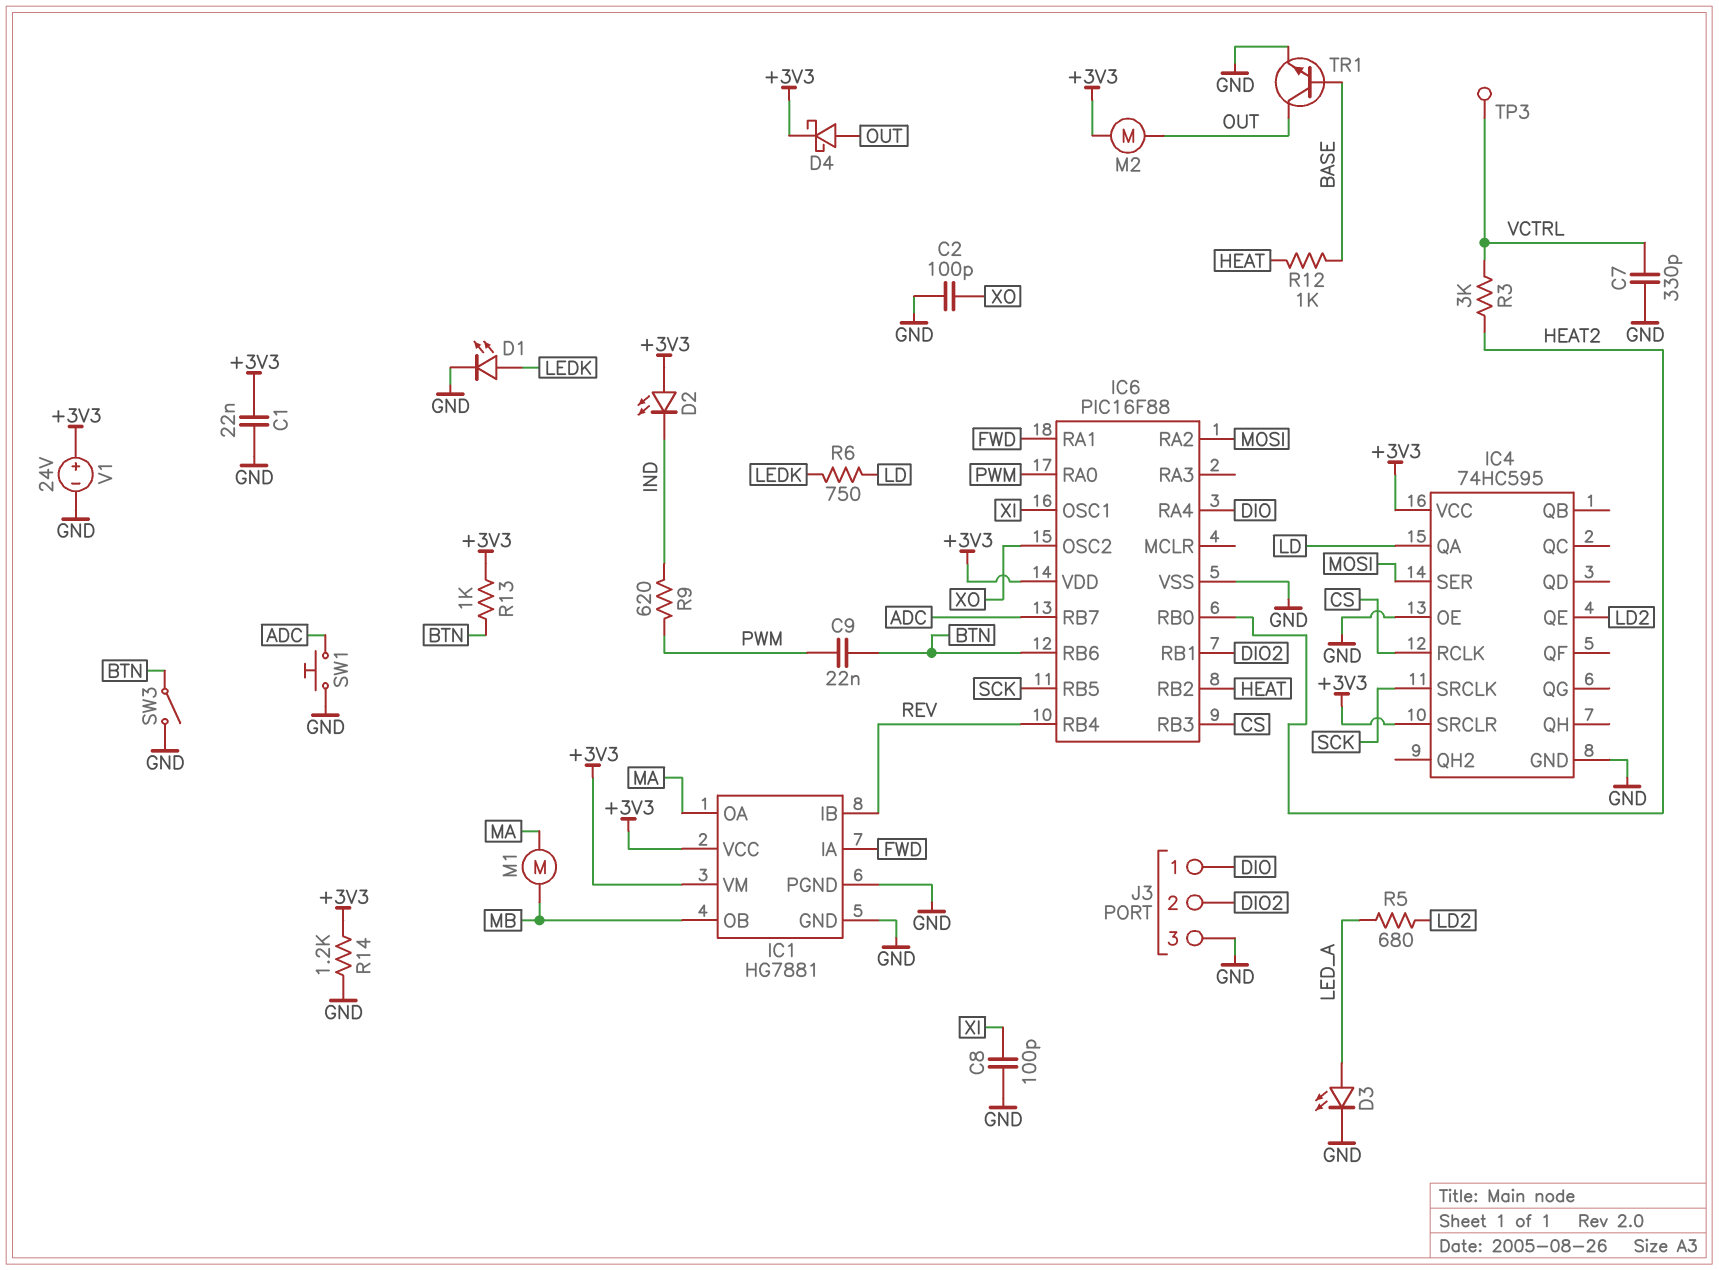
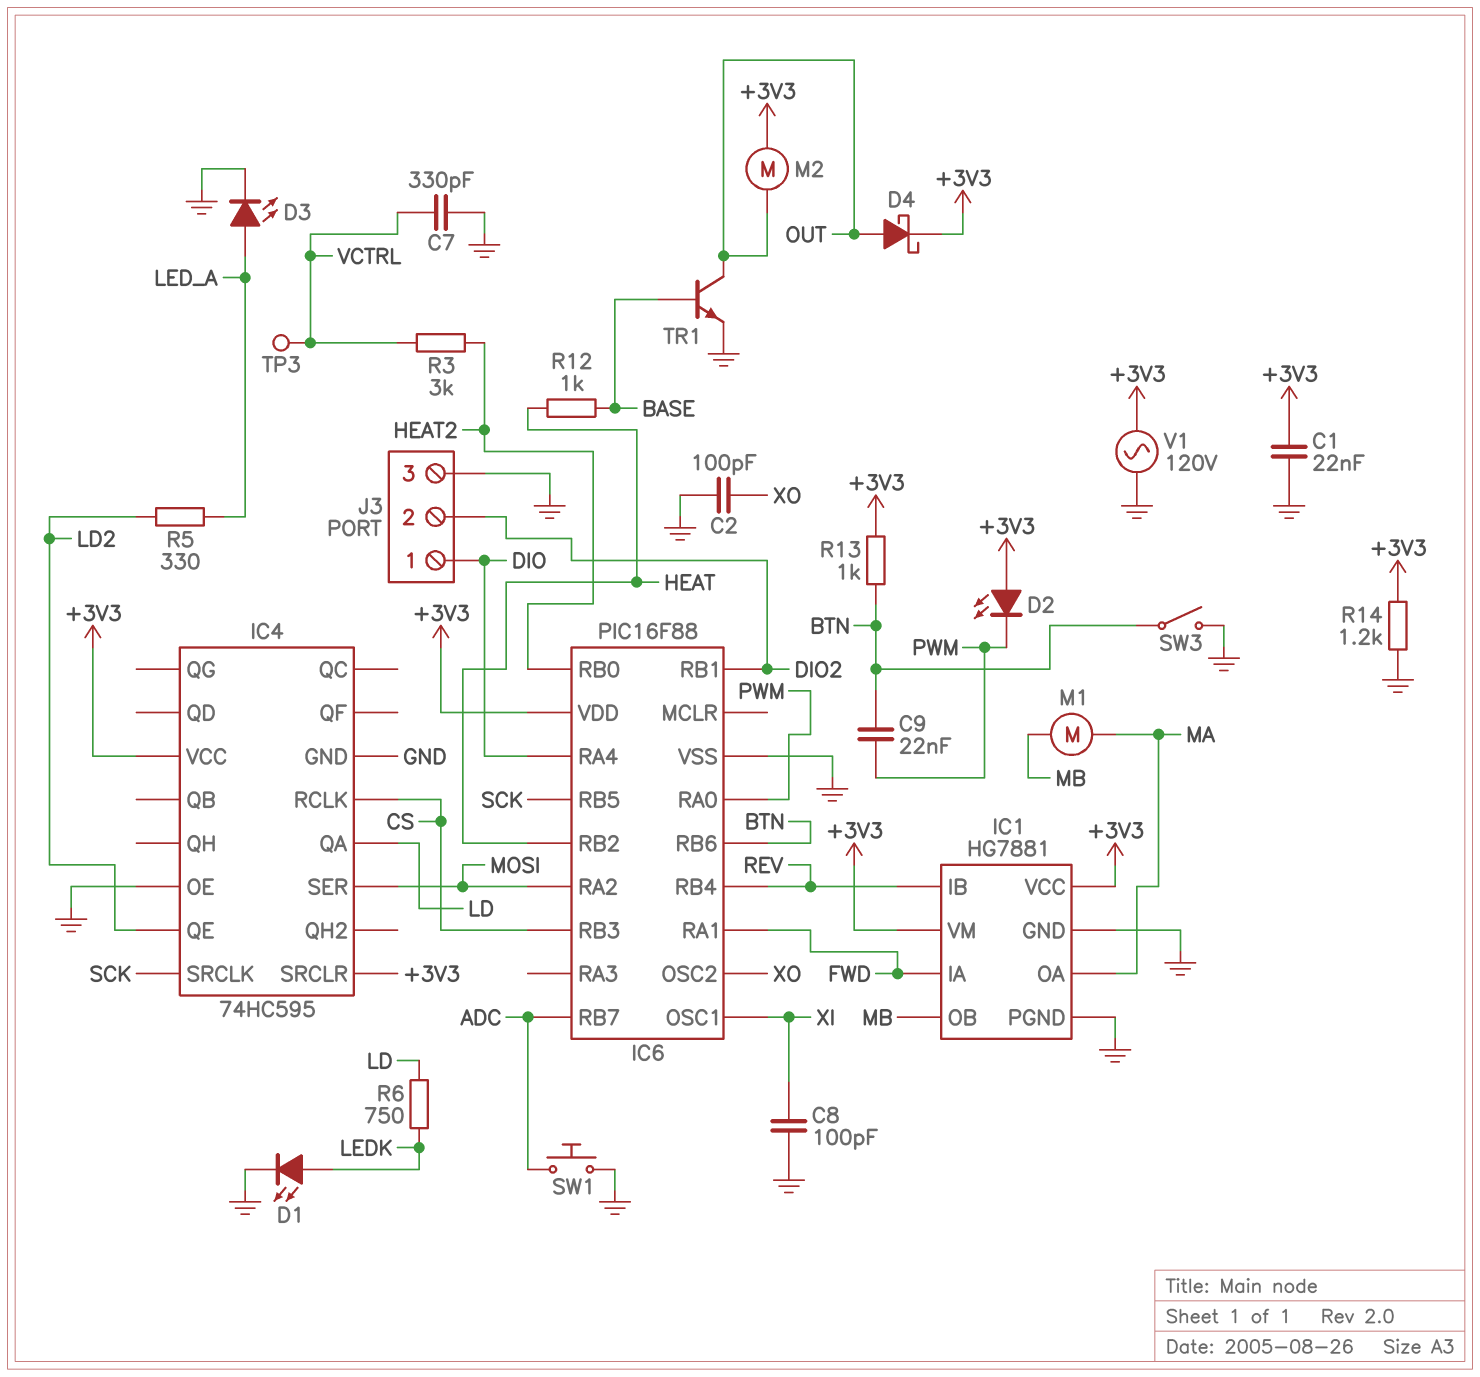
D2: LED (A +3V3, K IND) -> LED (A +3V3, K PWM)
R5: 680 (LD2, LED_A) -> 330 (LD2, LED_A)
R9: 620 (IND, PWM) -> none
V1: 24V (plus +3V3, minus GND) -> AC 120V (+3V3, GND)

